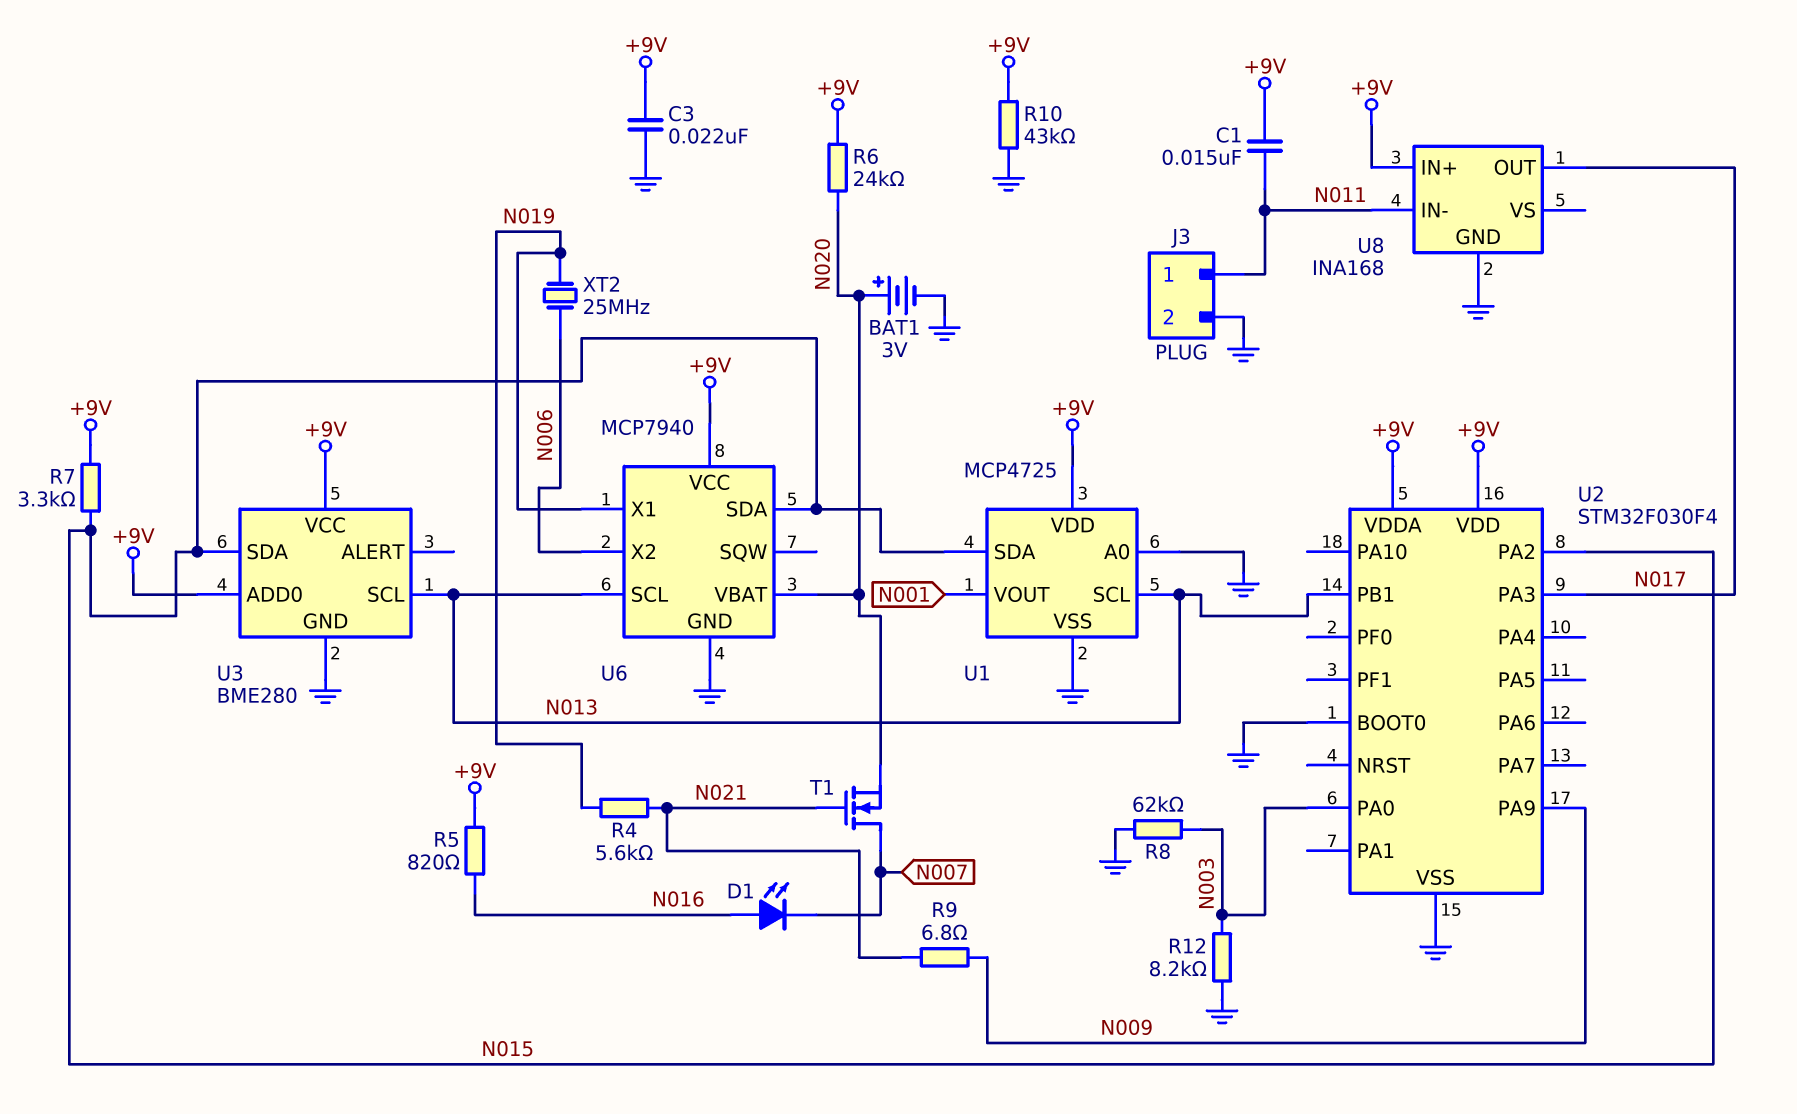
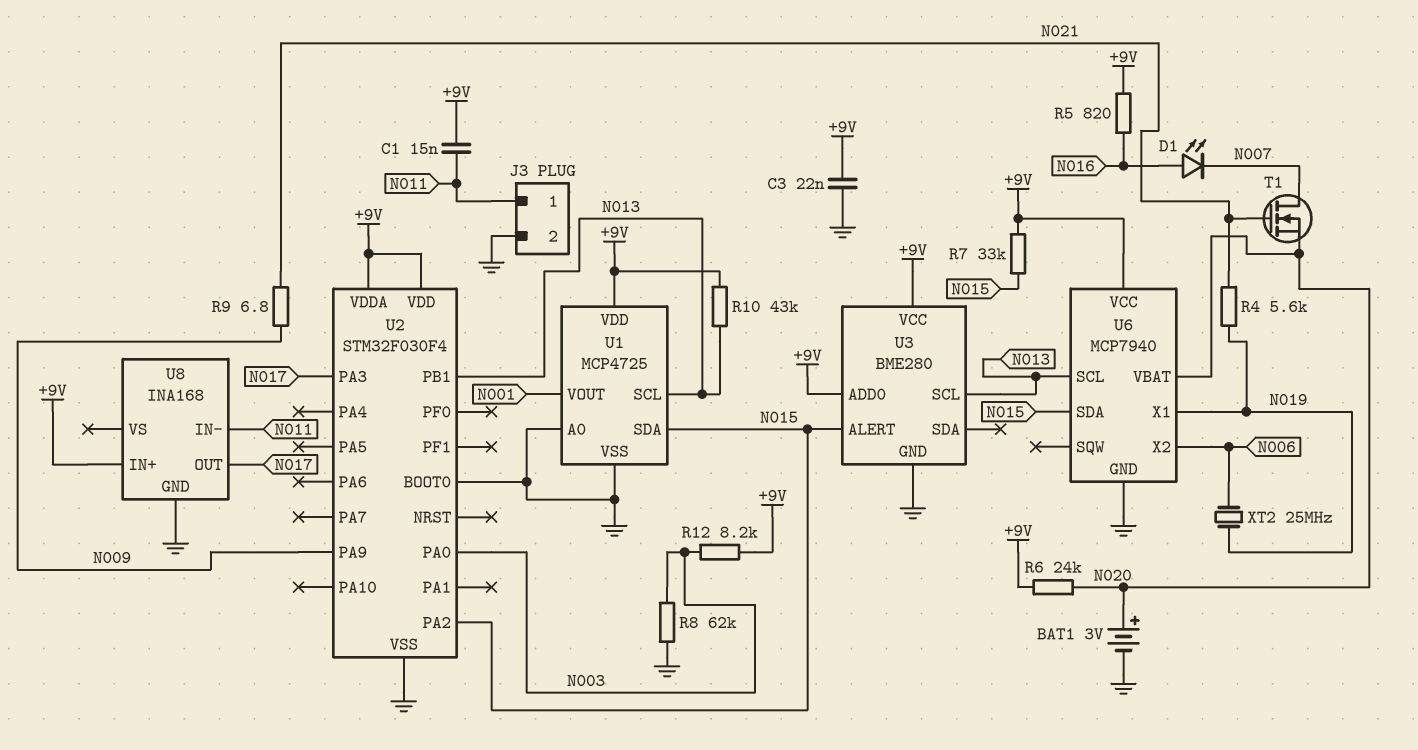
R7: 3.3k (+9V, N015) -> 33k (+9V, N015)
R10: 43k (+9V, GND) -> 43k (+9V, N013)
R12: 8.2k (GND, N003) -> 8.2k (+9V, N003)
U3 pin ALERT: none -> N015
U3 pin SDA: N015 -> none

